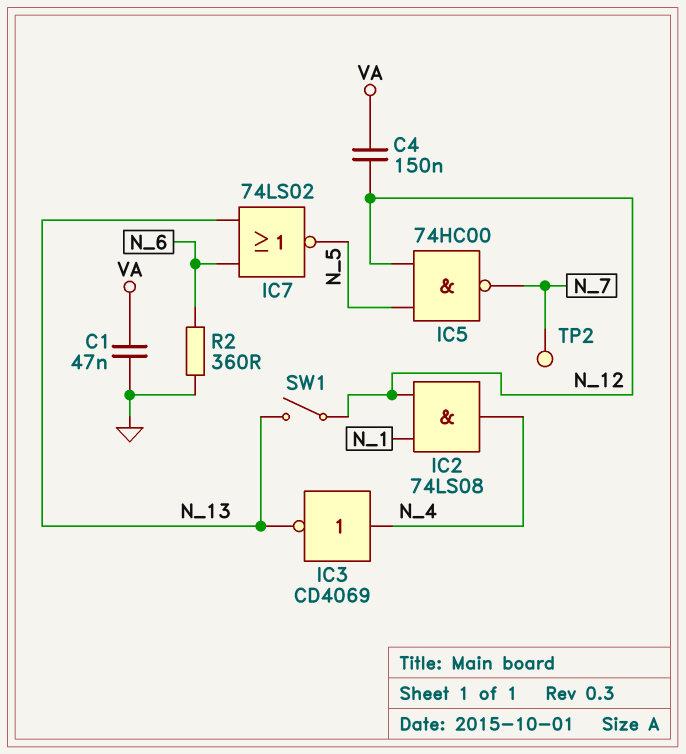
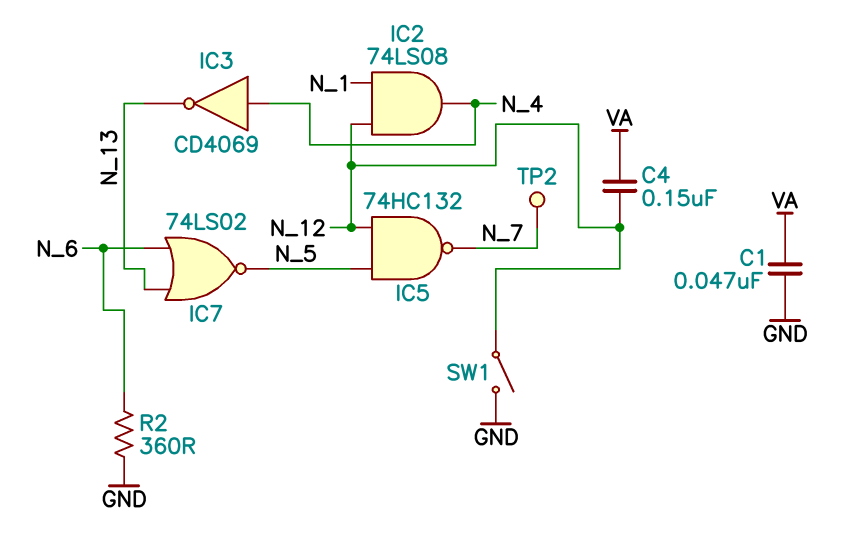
IC5: NAND 74HC00 (in N_5, in N_12, out N_7) -> NAND 74HC132 (in N_5, in N_12, out N_7)
SW1: switch (N_12, N_13) -> switch (GND, N_12)

